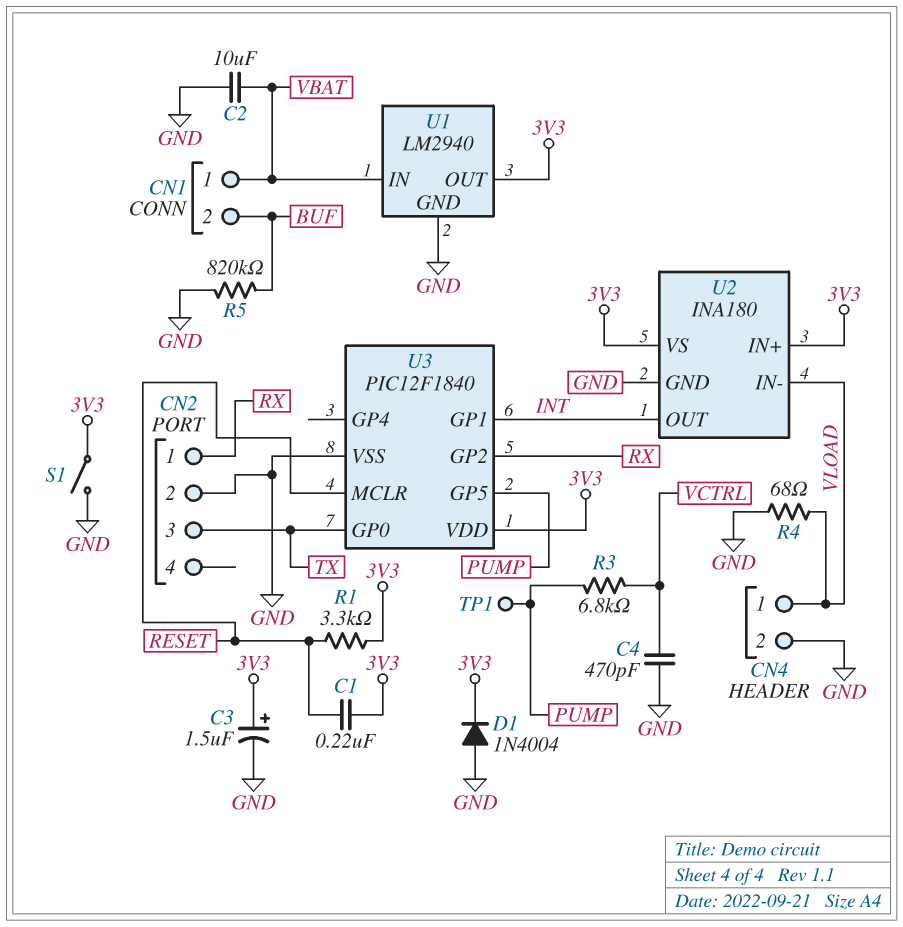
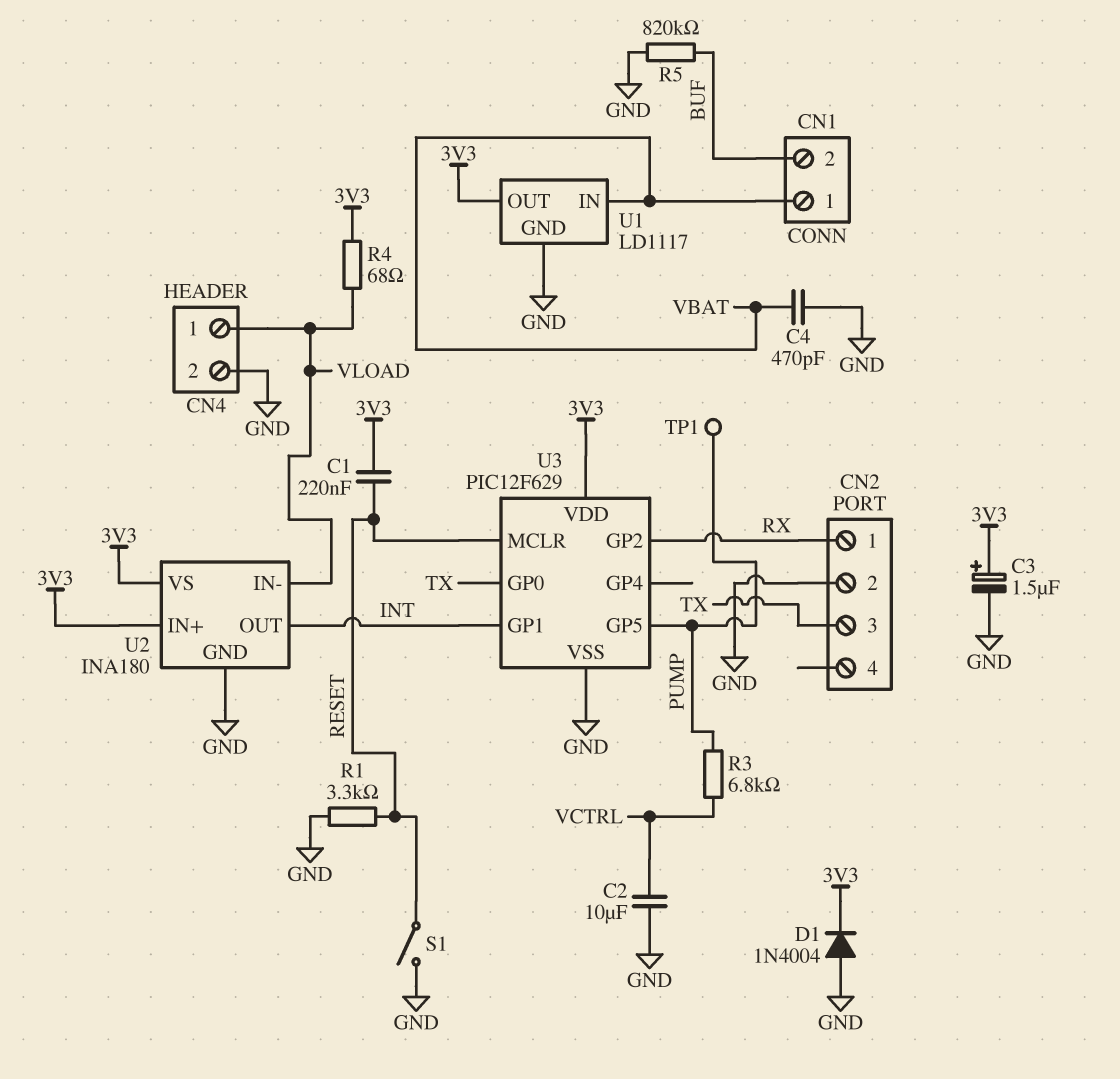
C2: 10uF (GND, VBAT) -> 10uF (GND, VCTRL)
C4: 470pF (GND, VCTRL) -> 470pF (GND, VBAT)
R1: 3.3k (3V3, RESET) -> 3.3k (GND, RESET)
R4: 68 (GND, VLOAD) -> 68 (3V3, VLOAD)
S1: switch (3V3, GND) -> switch (GND, RESET)
U1: LM2940 -> LD1117
U3: PIC12F1840 -> PIC12F629

